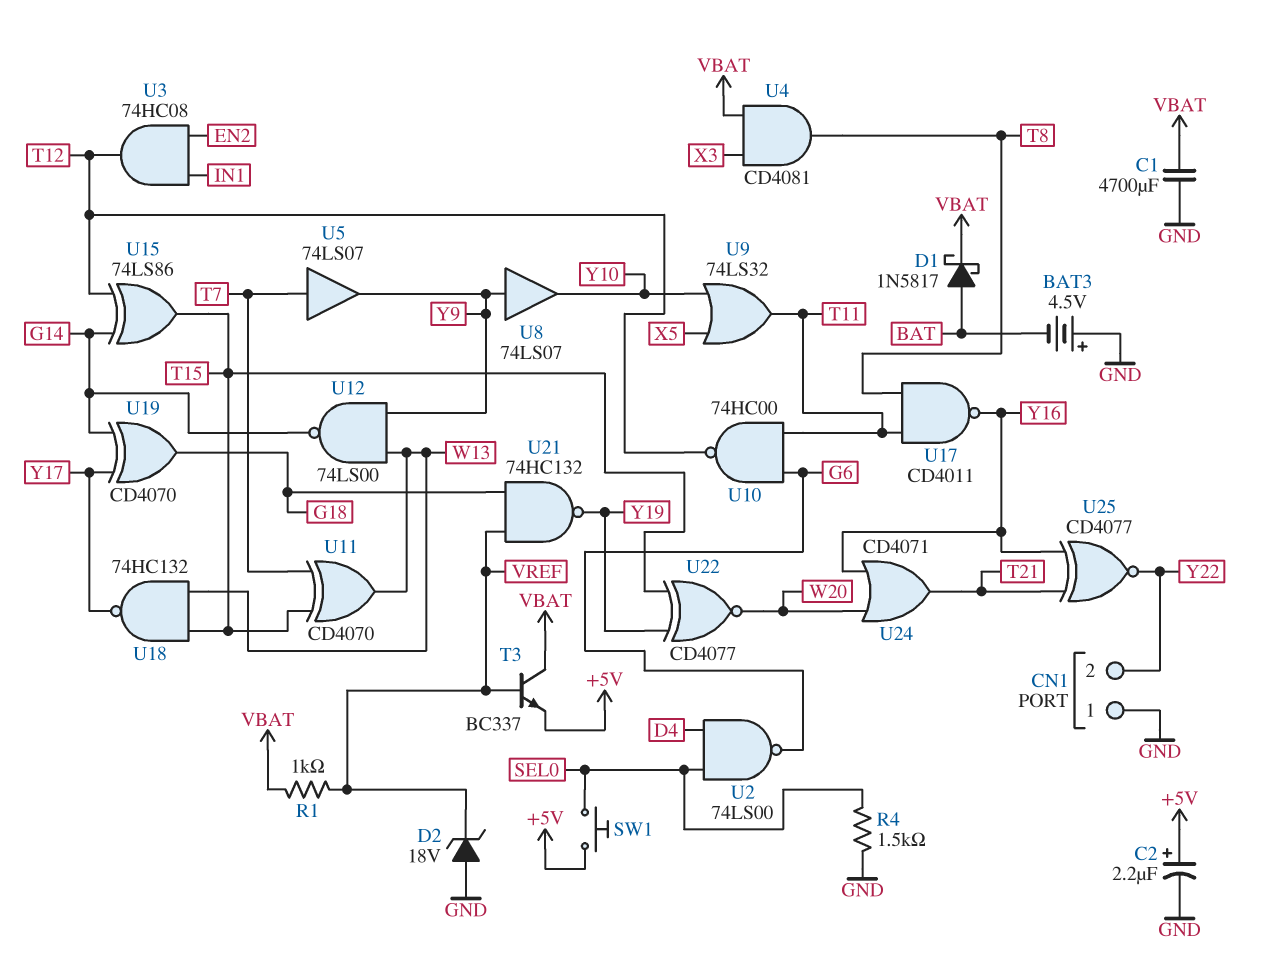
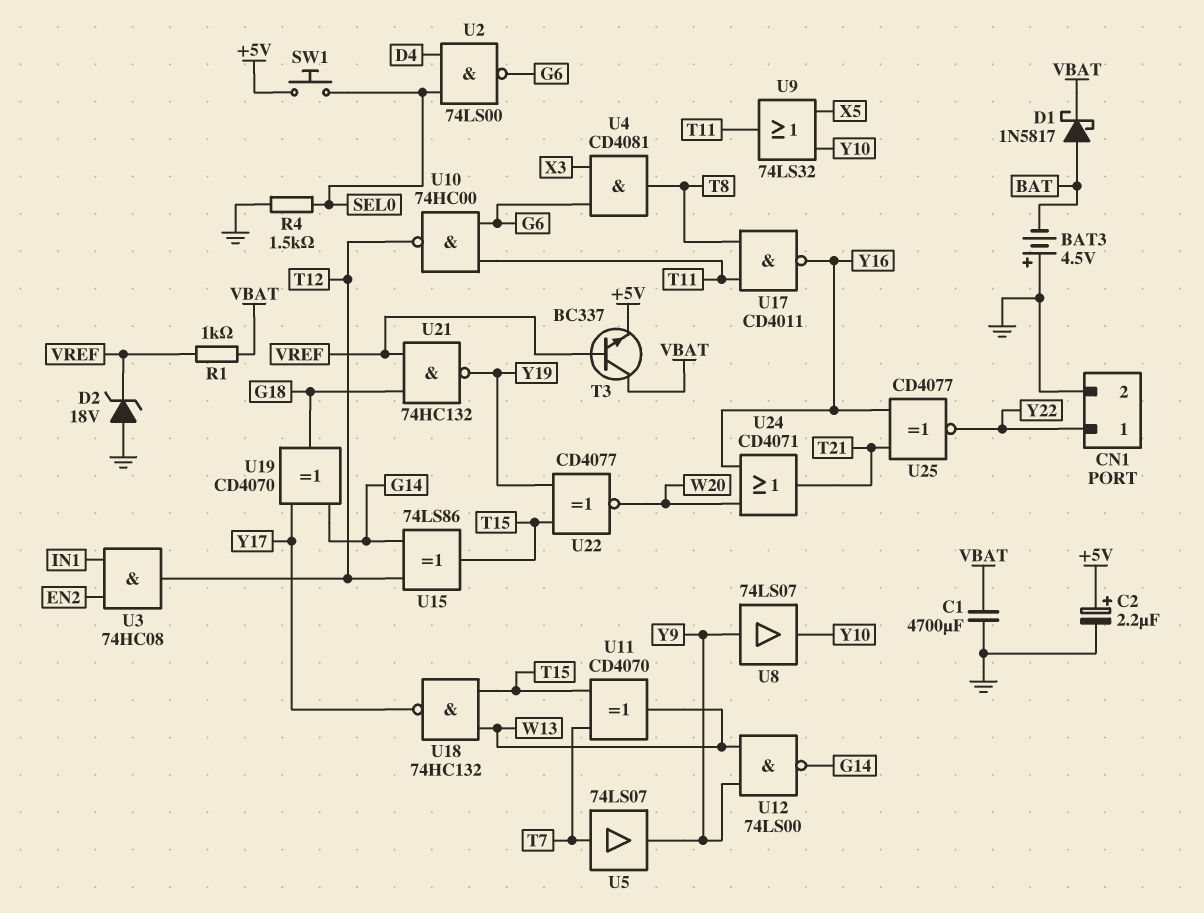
CN1 pin 1: GND -> Y22
CN1 pin 2: Y22 -> GND
U4: AND CD4081 (in VBAT, in X3, out T8) -> AND CD4081 (in G6, in X3, out T8)

